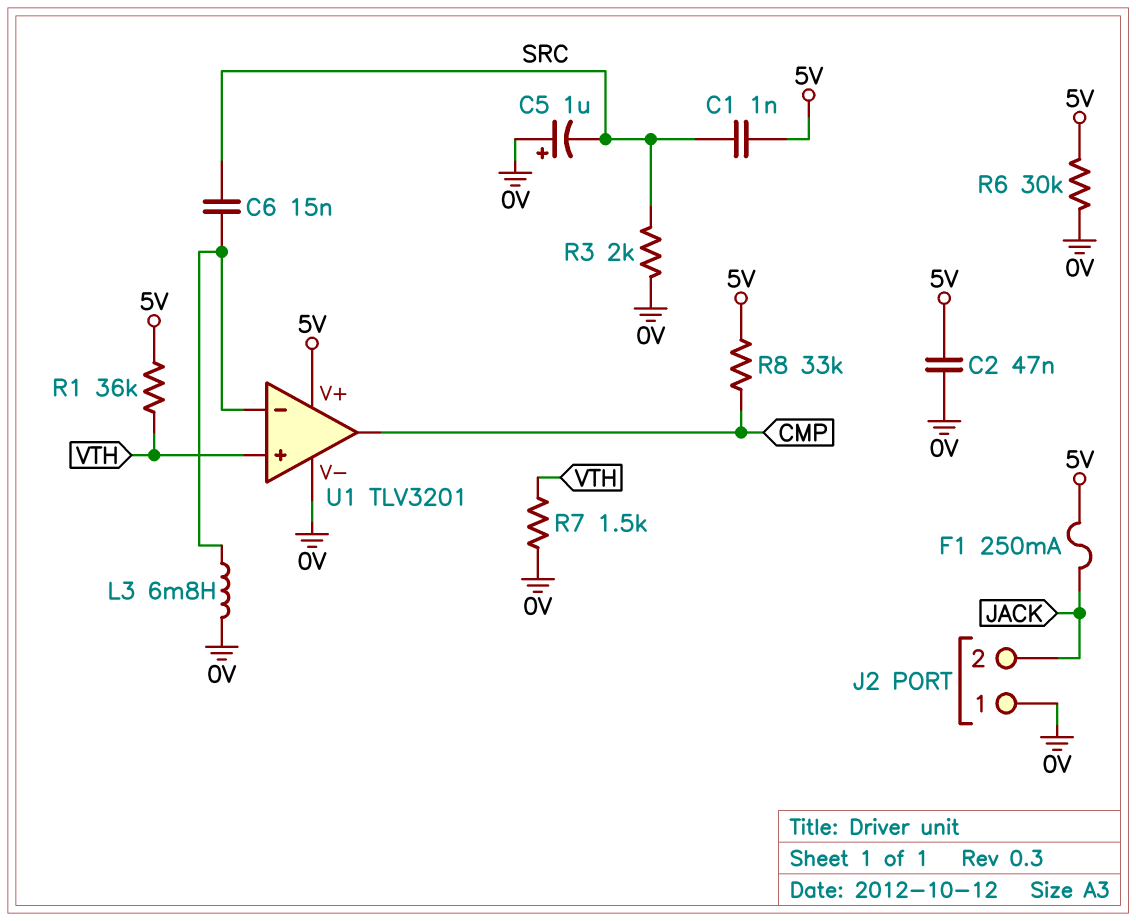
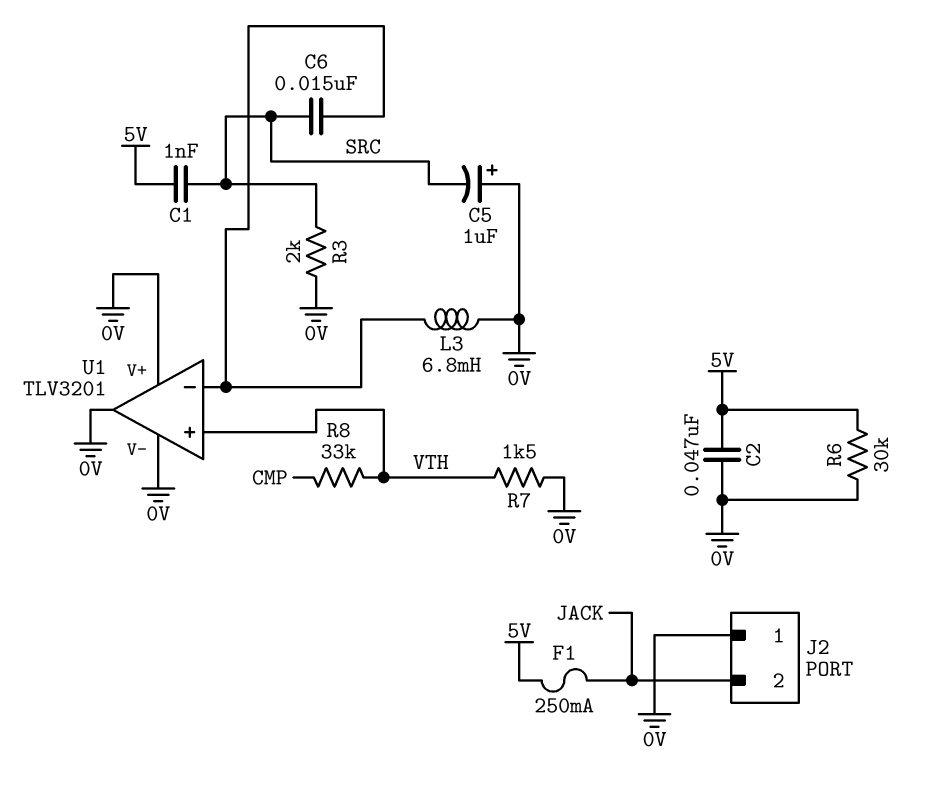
R1: 36k (5V, VTH) -> none
R8: 33k (5V, CMP) -> 33k (CMP, VTH)
U1 pin V+: 5V -> 0V
U1 pin out: CMP -> 0V

